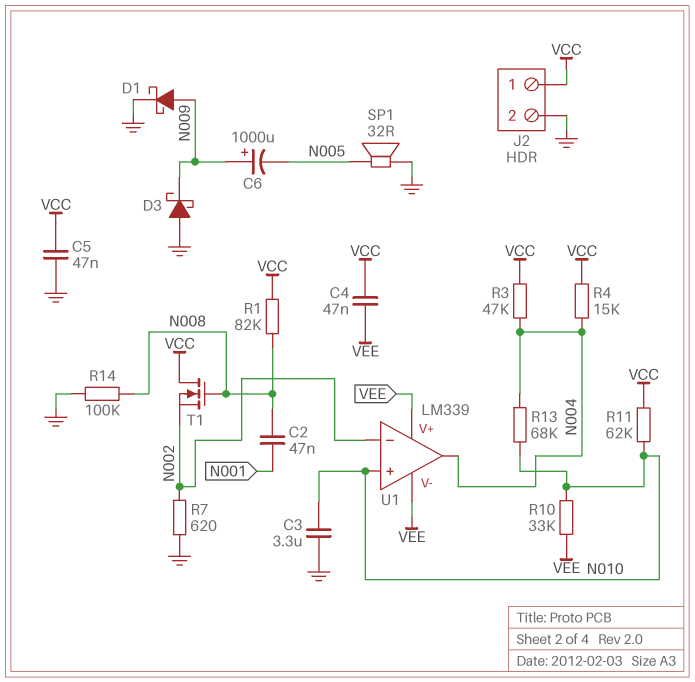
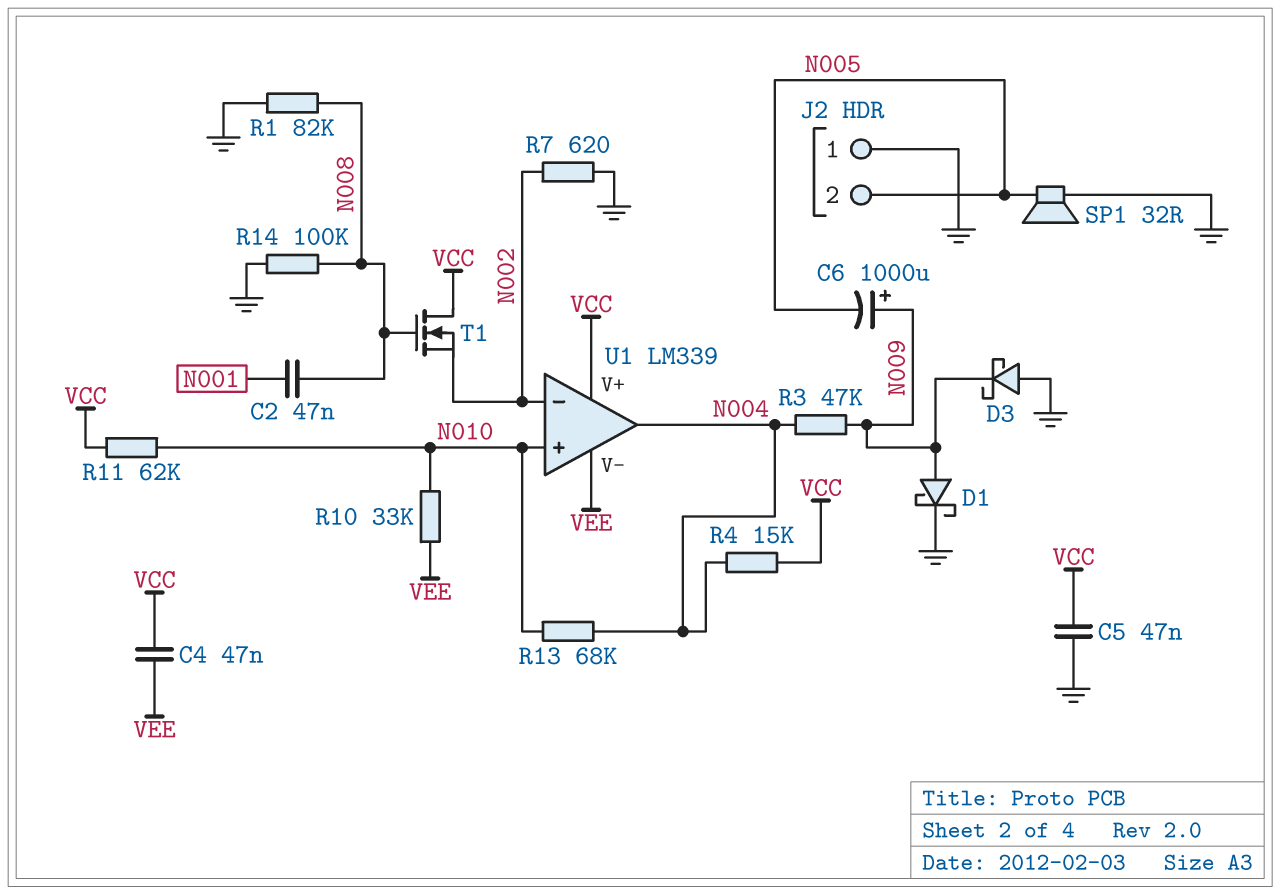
C3: 3.3uF (GND, N010) -> none
J2 pin 1: VCC -> GND
J2 pin 2: GND -> N005
R1: 82k (N008, VCC) -> 82k (GND, N008)
R3: 47k (N004, VCC) -> 47k (N004, N009)
U1 pin V+: VEE -> VCC

